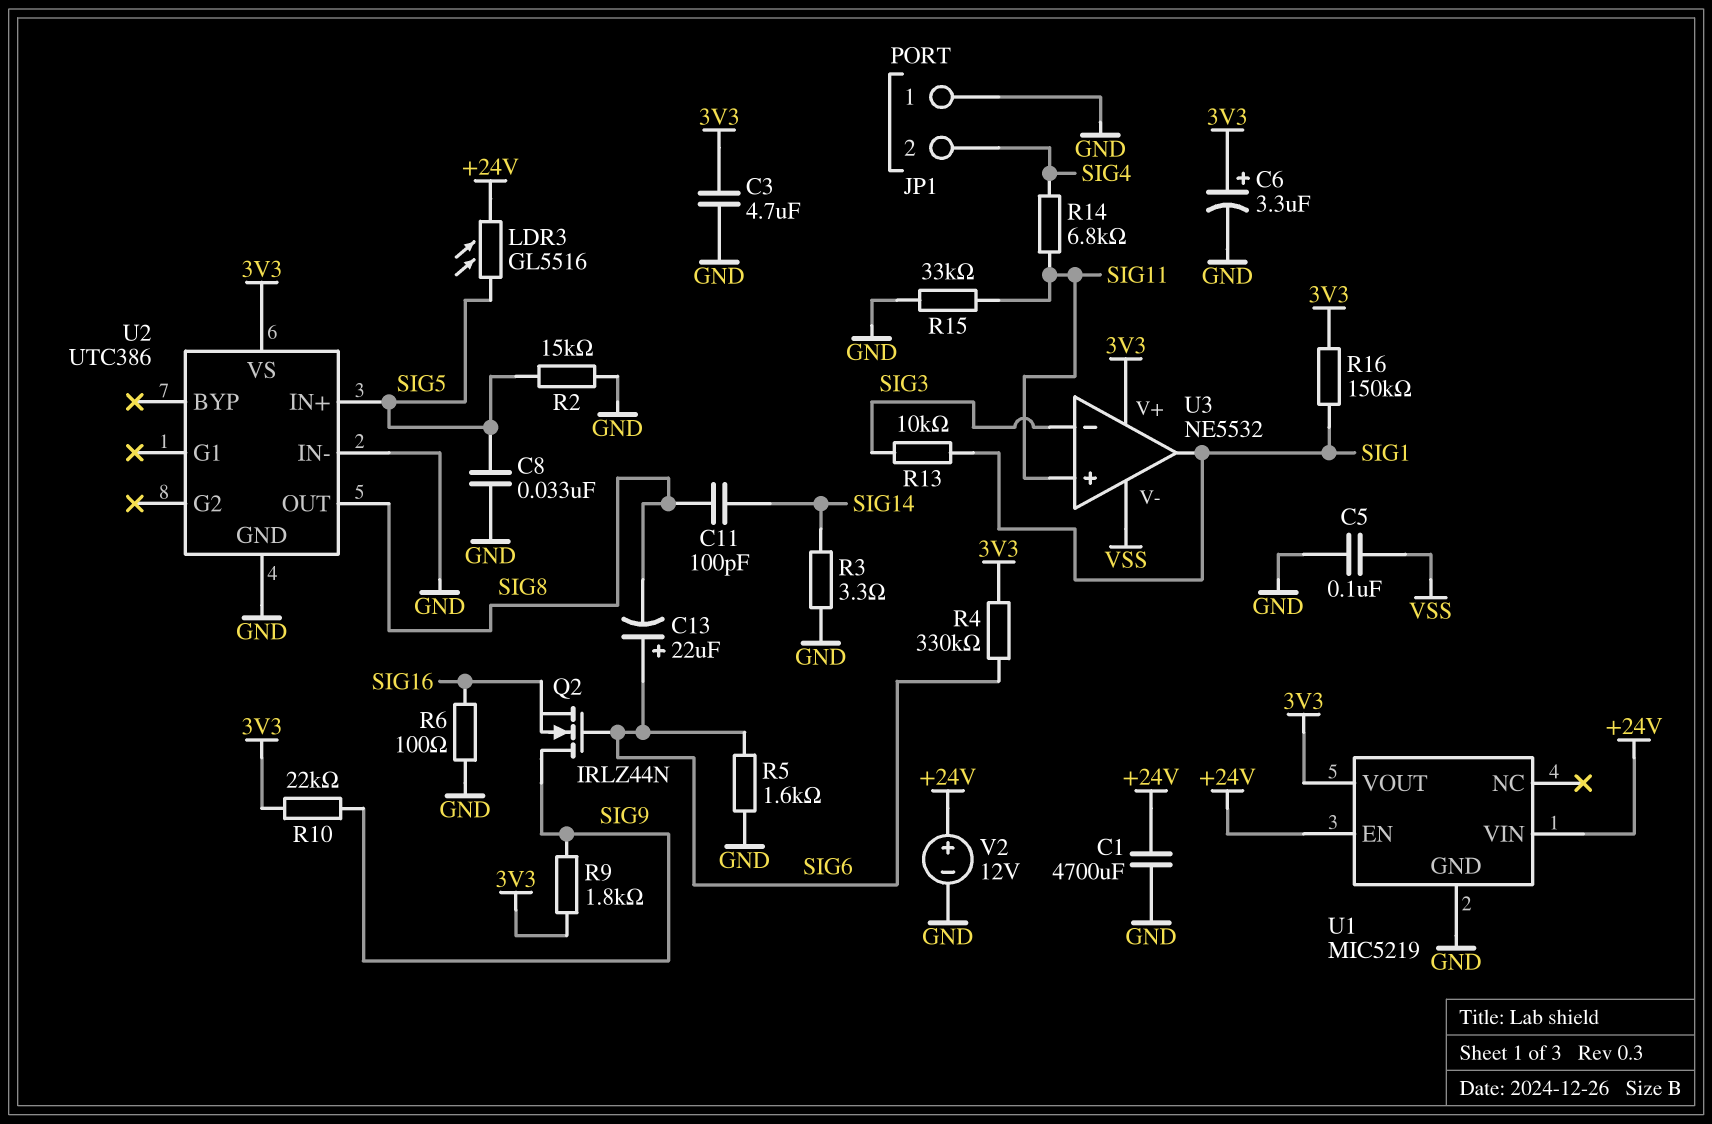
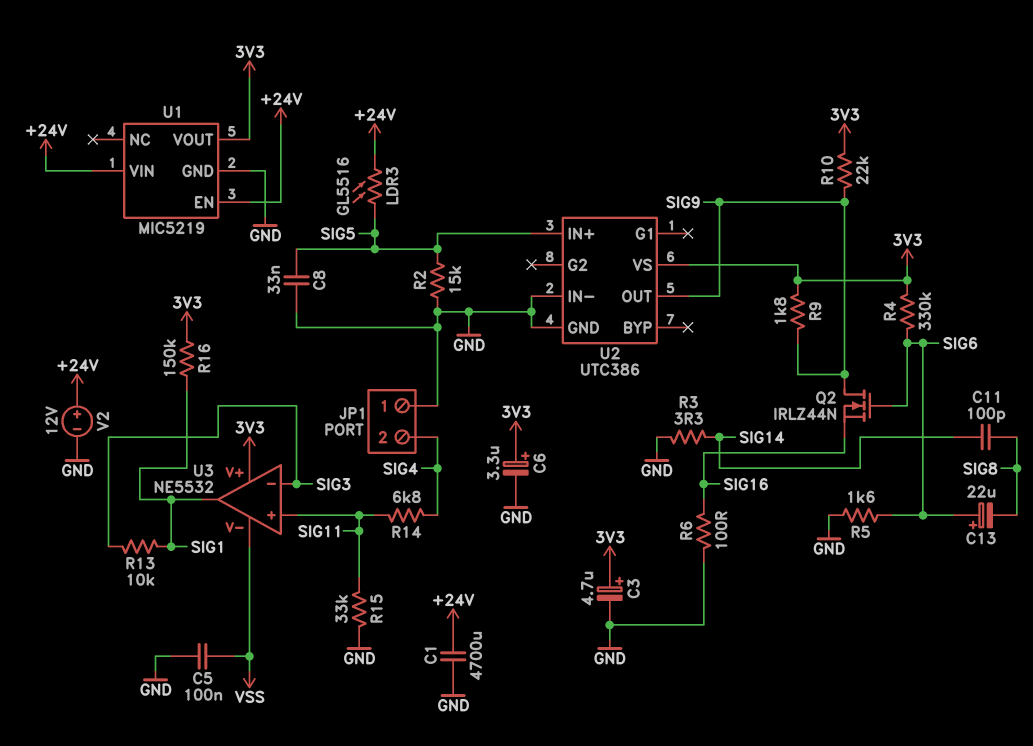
C3: 4.7uF (3V3, GND) -> 4.7uF (plus 3V3, minus GND)
U2 pin OUT: SIG8 -> SIG9

